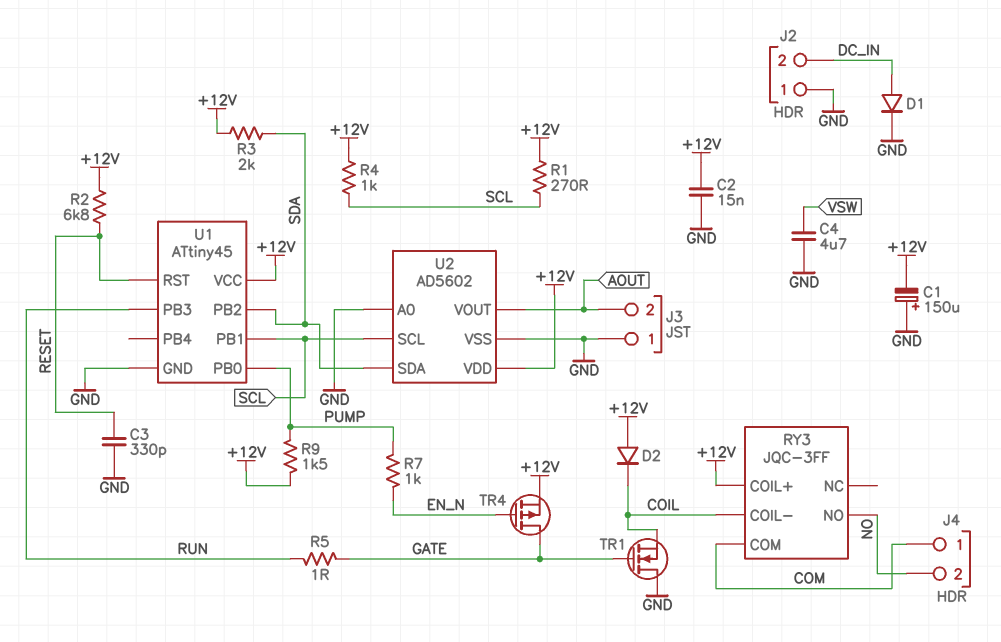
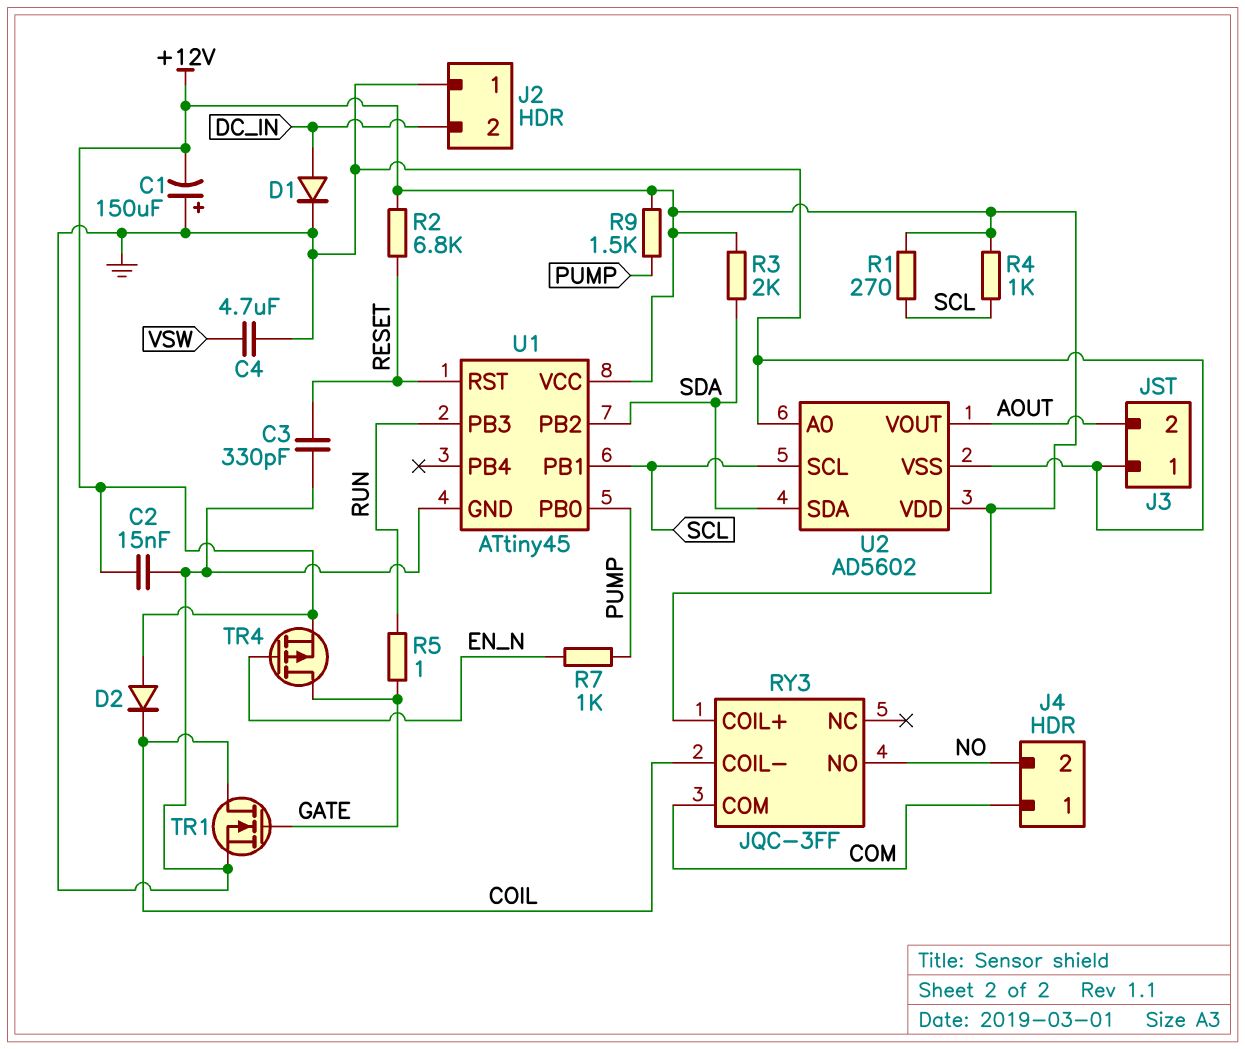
TR1: NMOS (G GATE, D GND, S COIL) -> NMOS (G GATE, D COIL, S GND)

